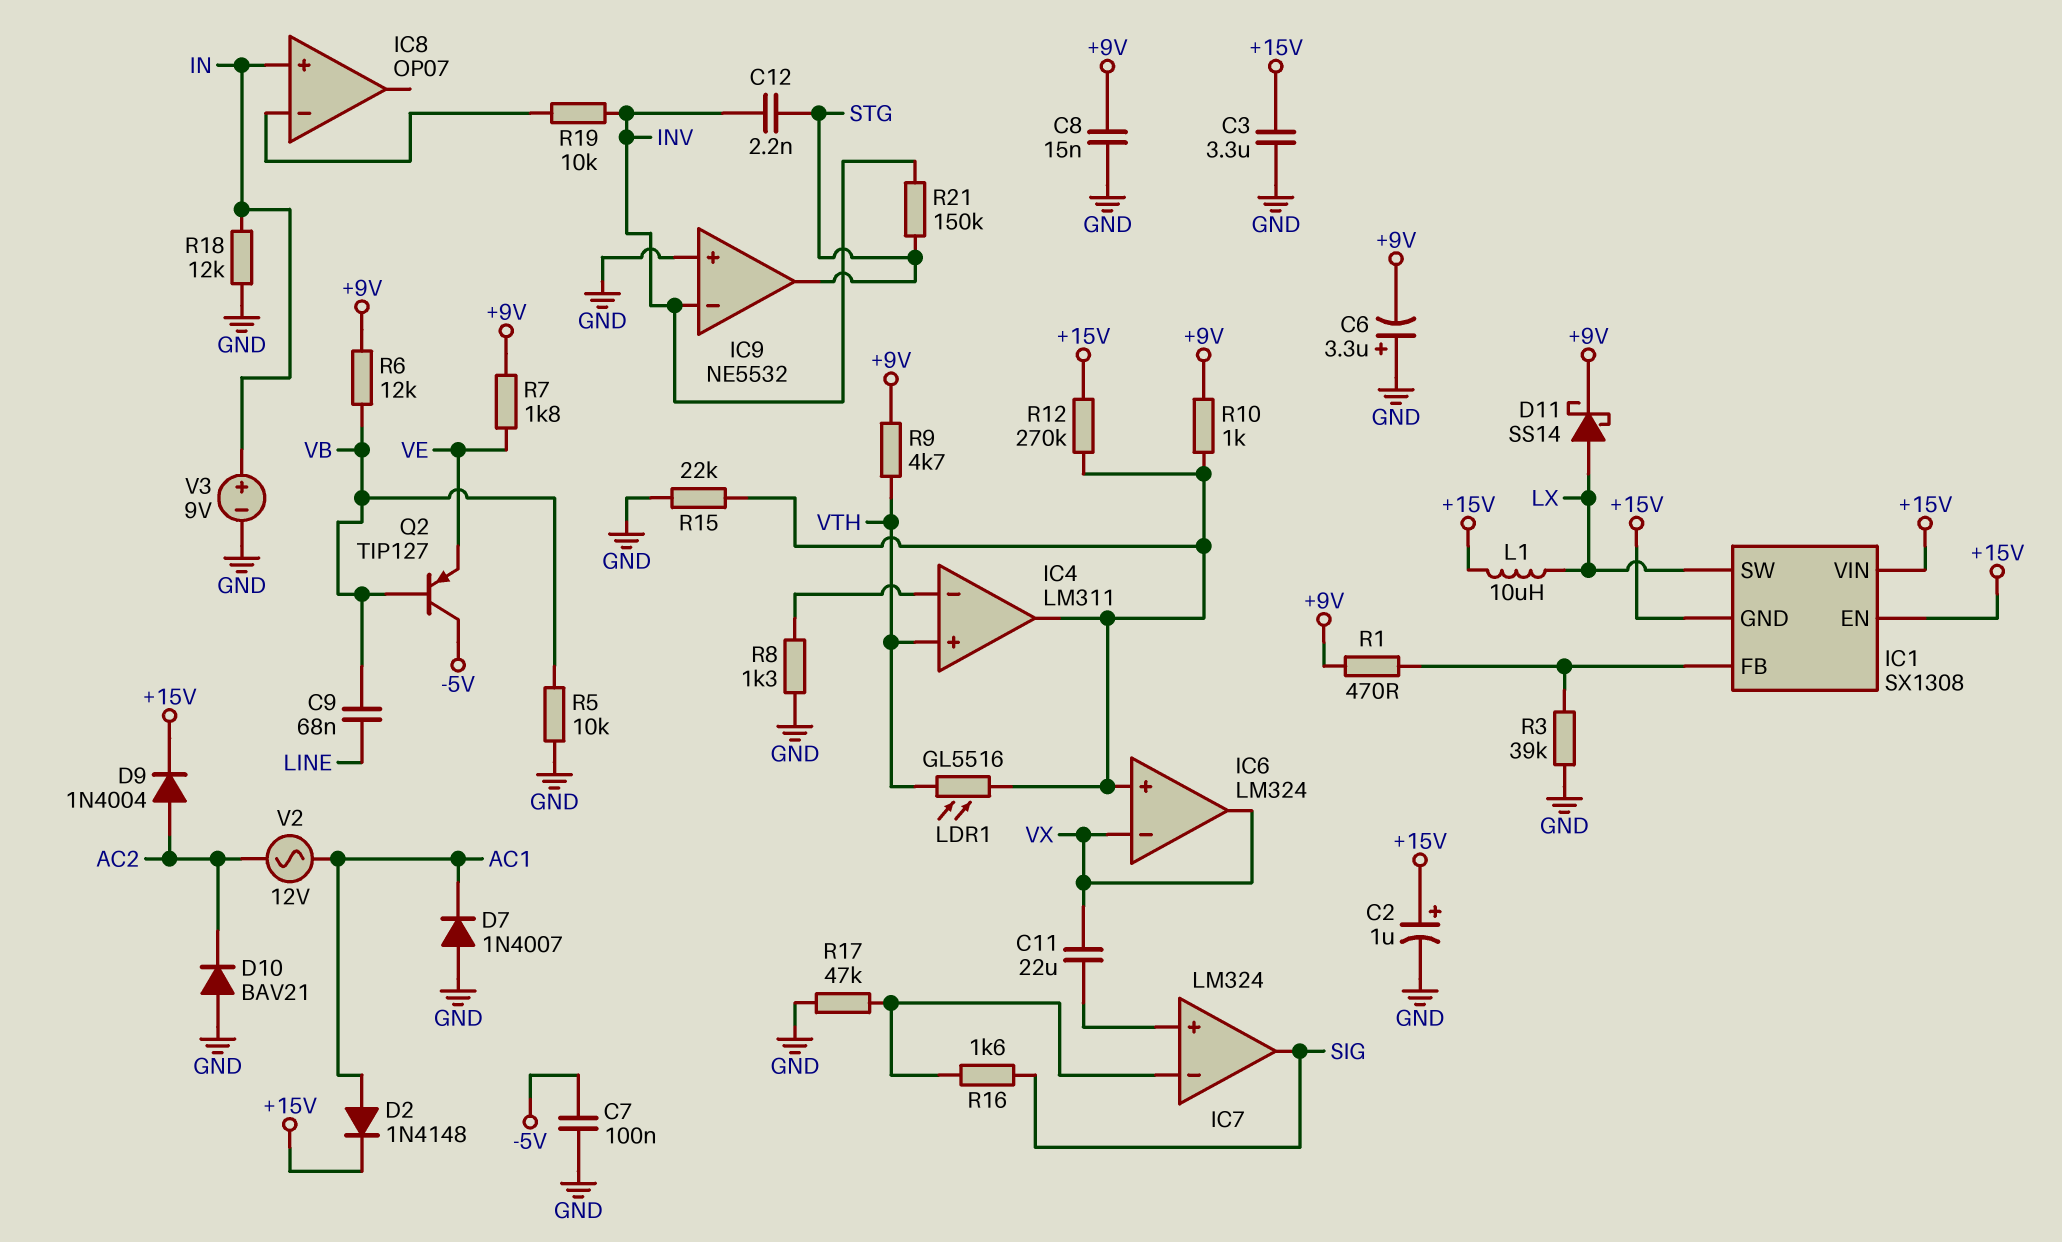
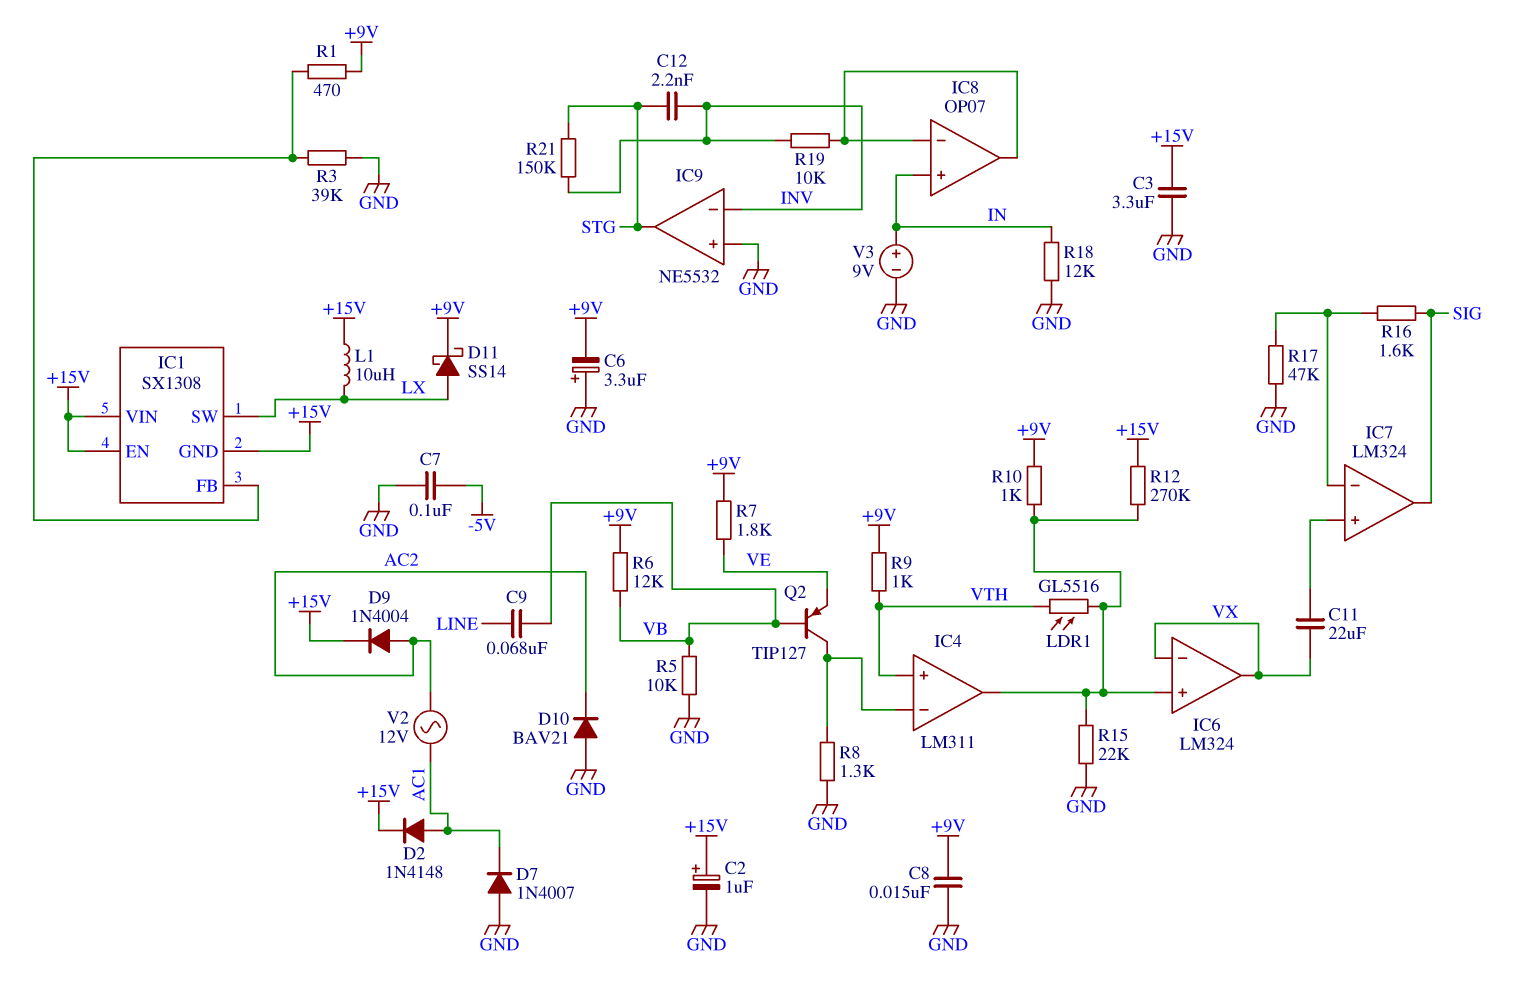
IC8 pin out: none -> IC8/in-
Q2: PNP TIP127 (B VB, C -5V, E VE) -> PNP TIP127 (B VB, C IC4/in-, E VE)
R9: 4.7k (+9V, VTH) -> 1k (+9V, VTH)

